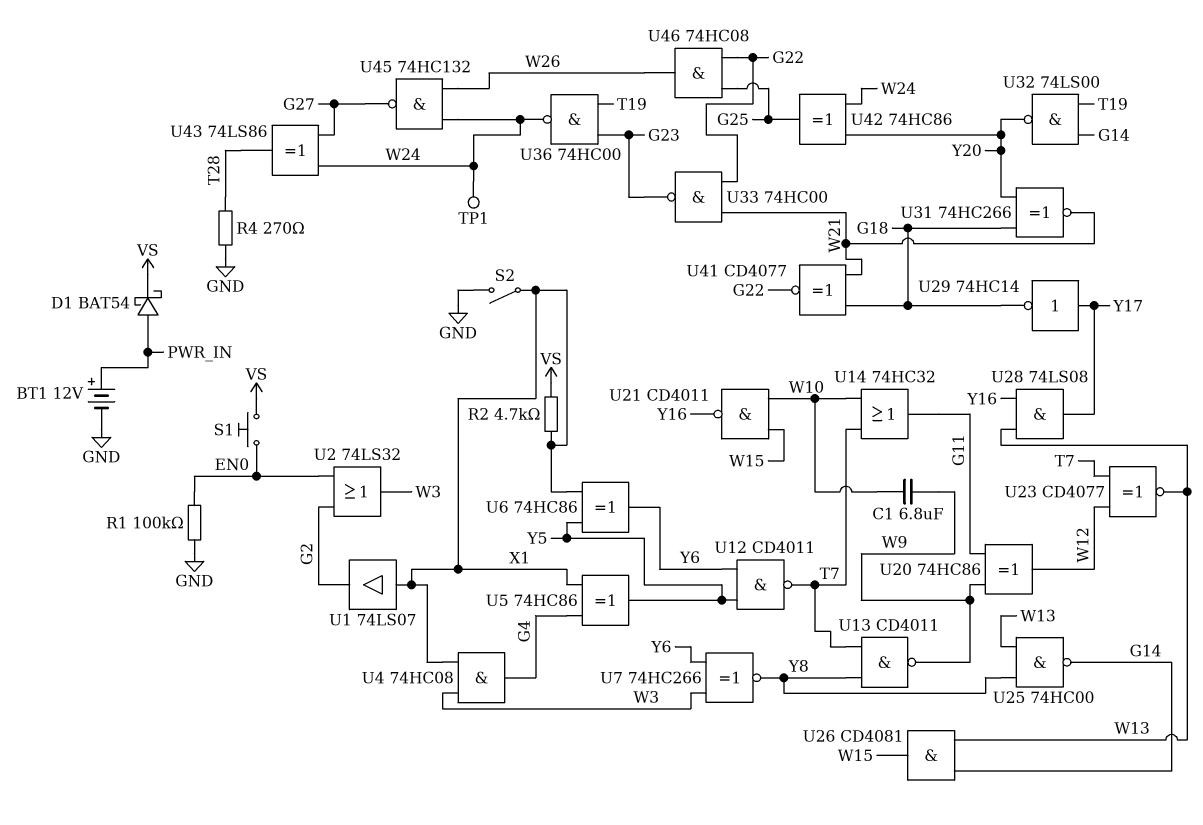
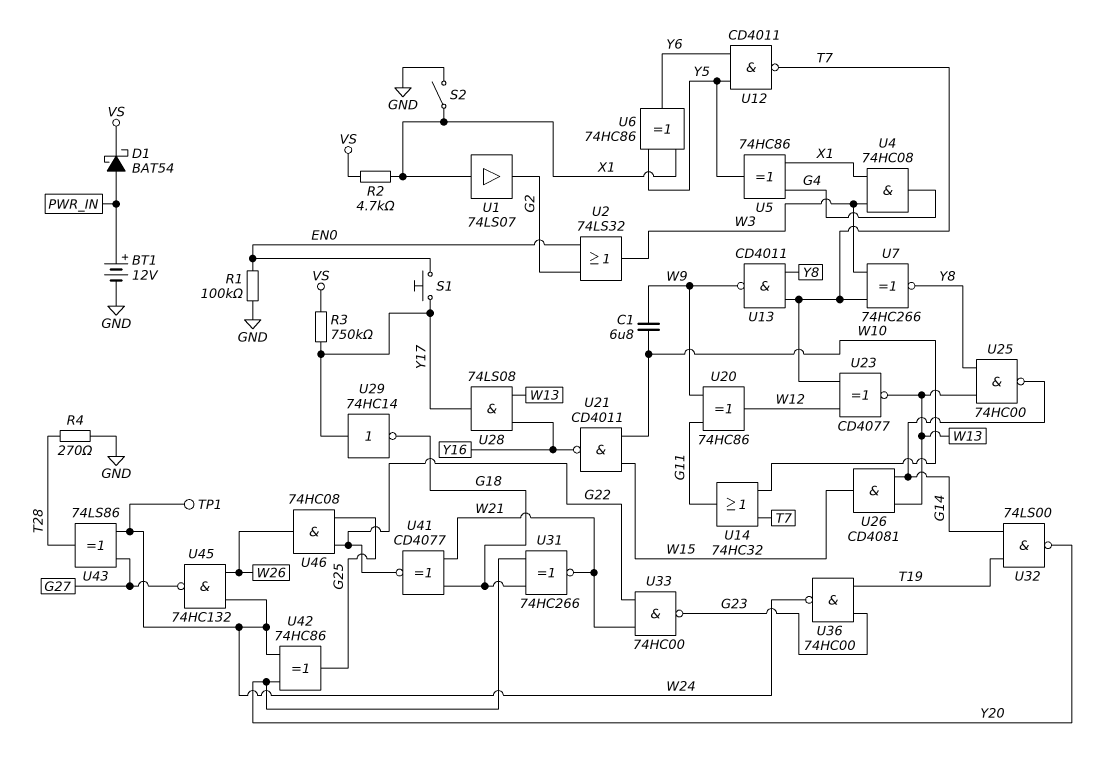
R3: none -> 750k (VS, Y17)
S1: button (EN0, VS) -> button (EN0, Y17)
U7: XNOR 74HC266 (in W3, in Y6, out Y8) -> XNOR 74HC266 (in T7, in W3, out Y8)

